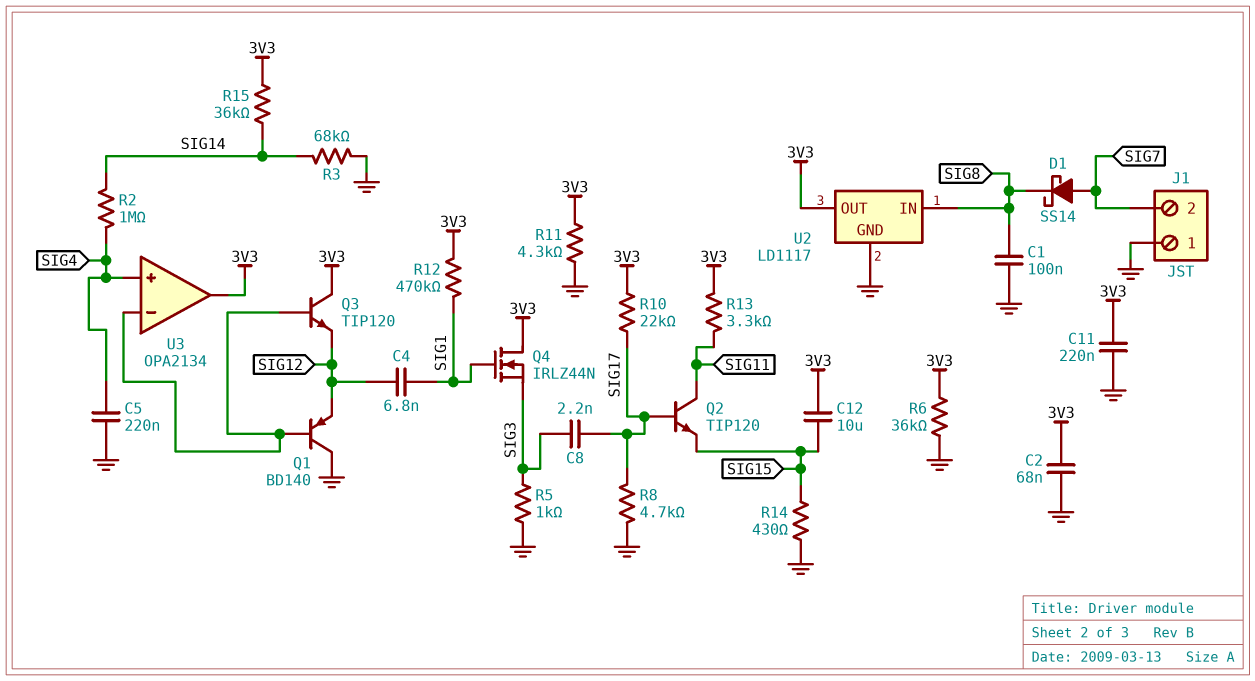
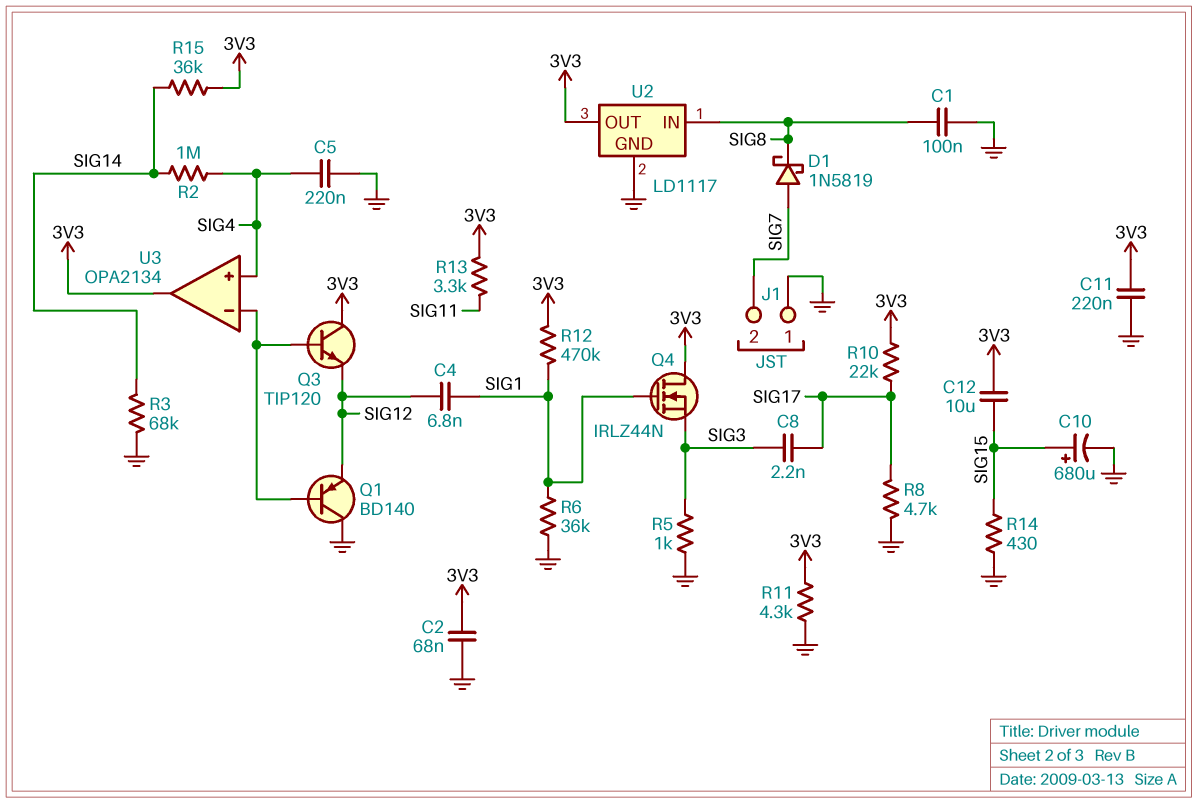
C10: none -> 680uF (plus SIG15, minus GND)
D1: schottky SS14 (A SIG7, K SIG8) -> schottky 1N5819 (A SIG7, K SIG8)
Q2: NPN TIP120 (B SIG17, C SIG11, E SIG15) -> none
R6: 36k (3V3, GND) -> 36k (GND, SIG1)

